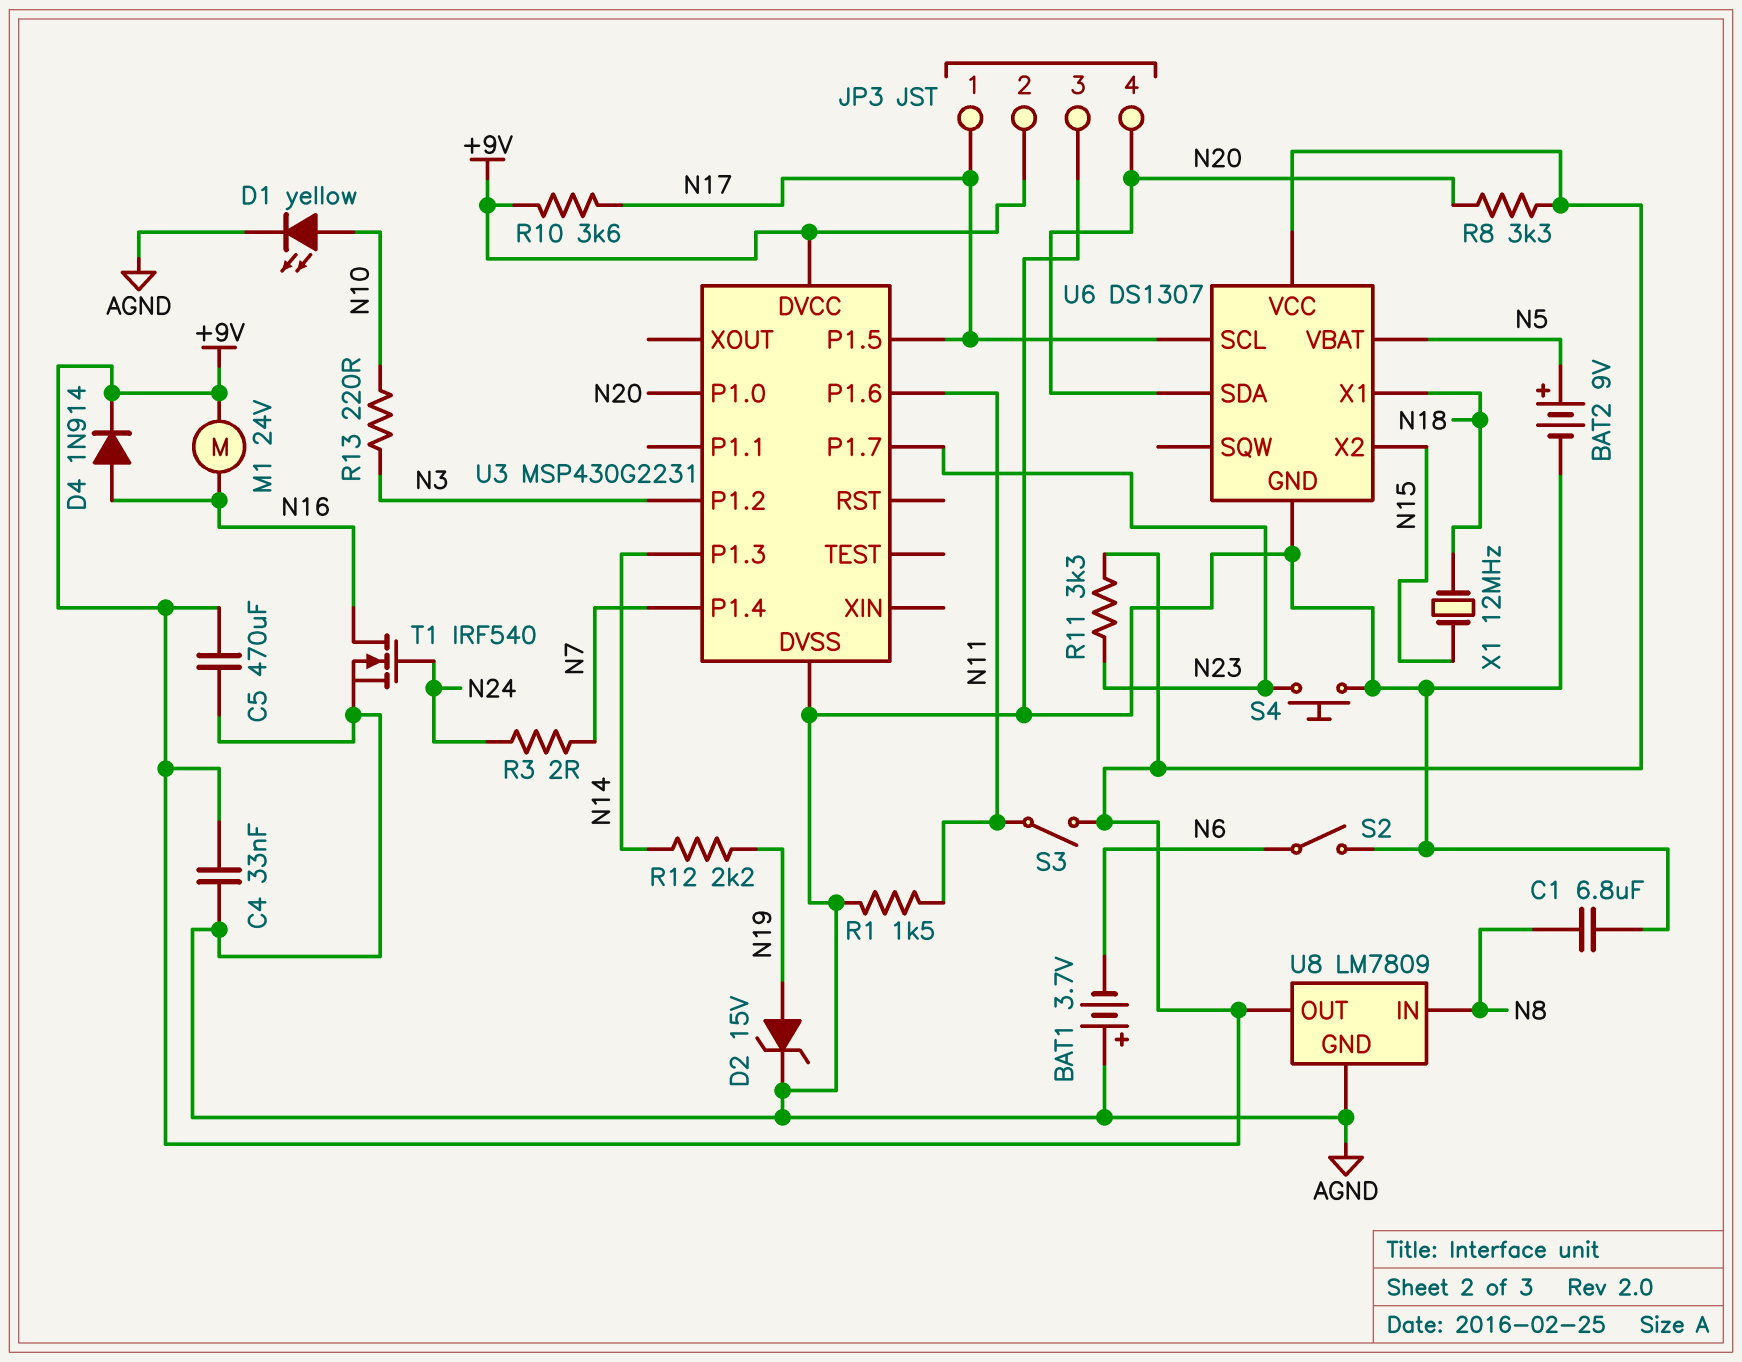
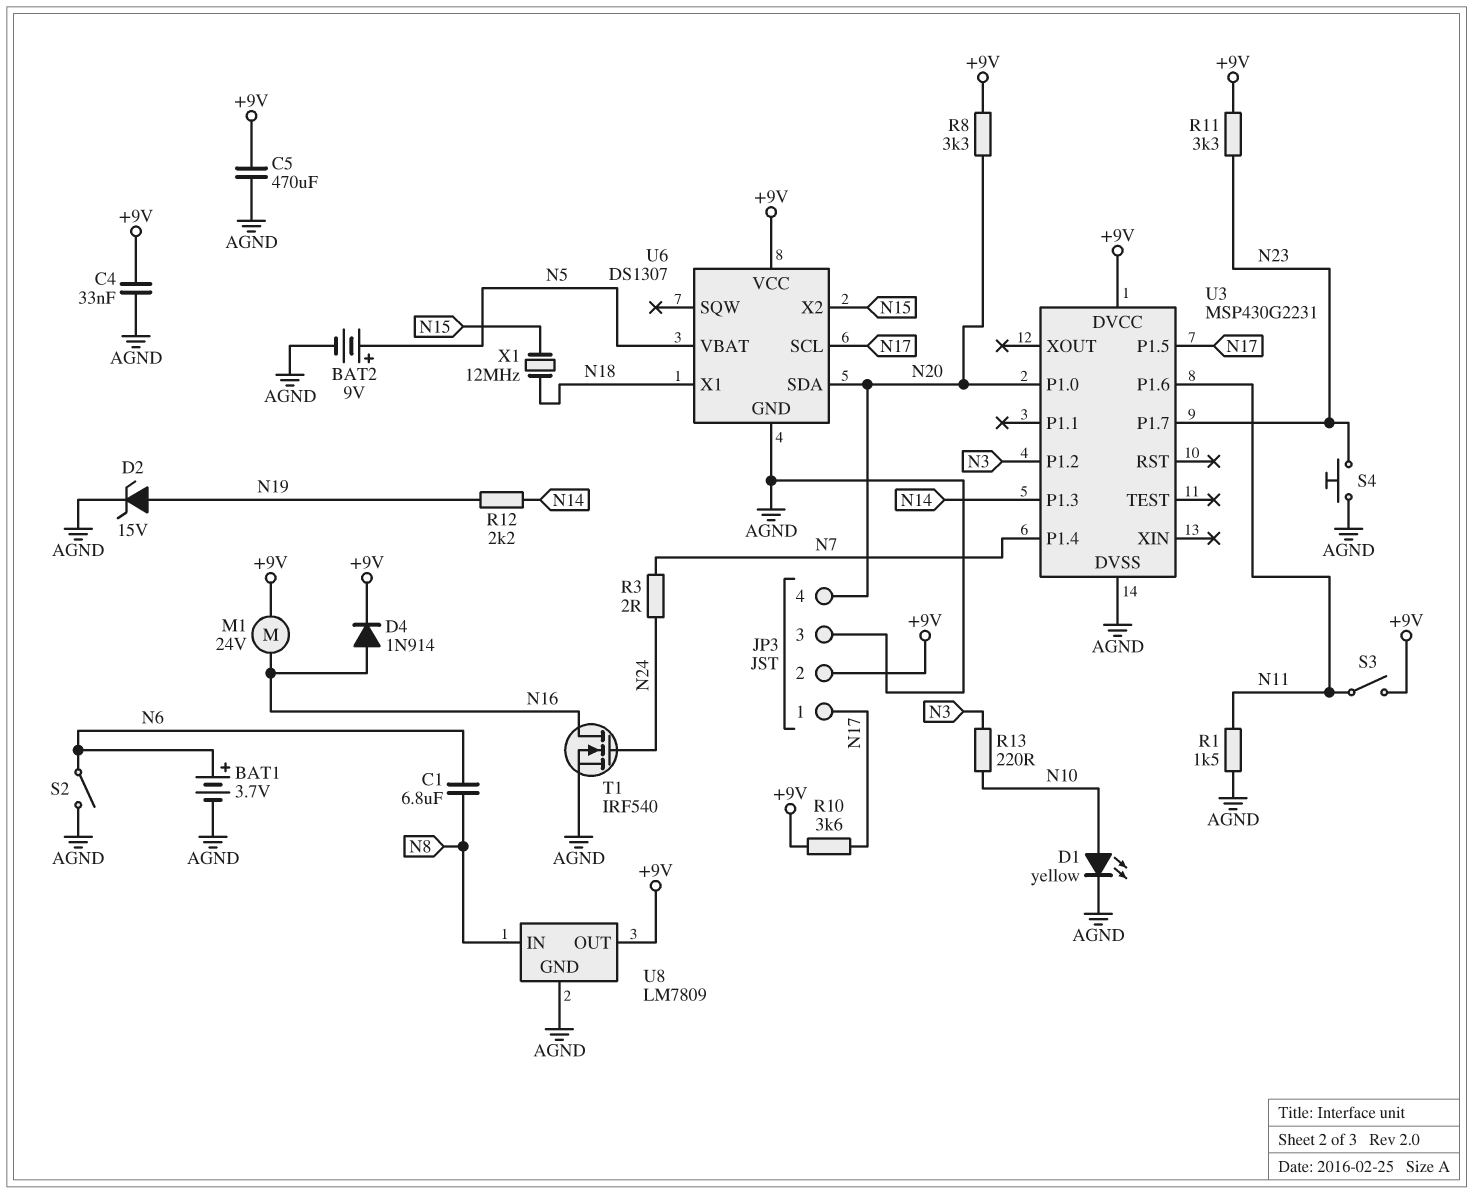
BAT1: 3.7V (plus AGND, minus N6) -> 3.7V (plus N6, minus AGND)
C1: 6.8uF (AGND, N8) -> 6.8uF (N6, N8)

